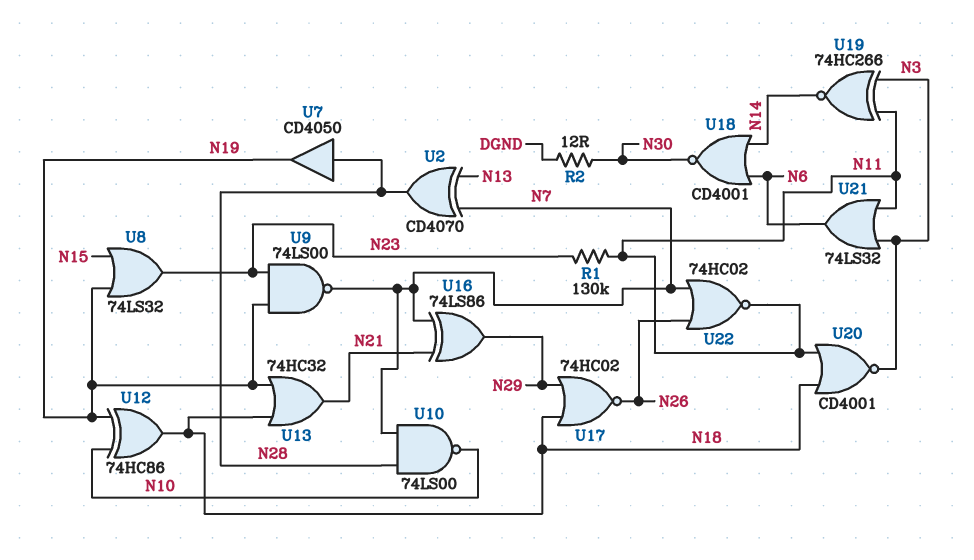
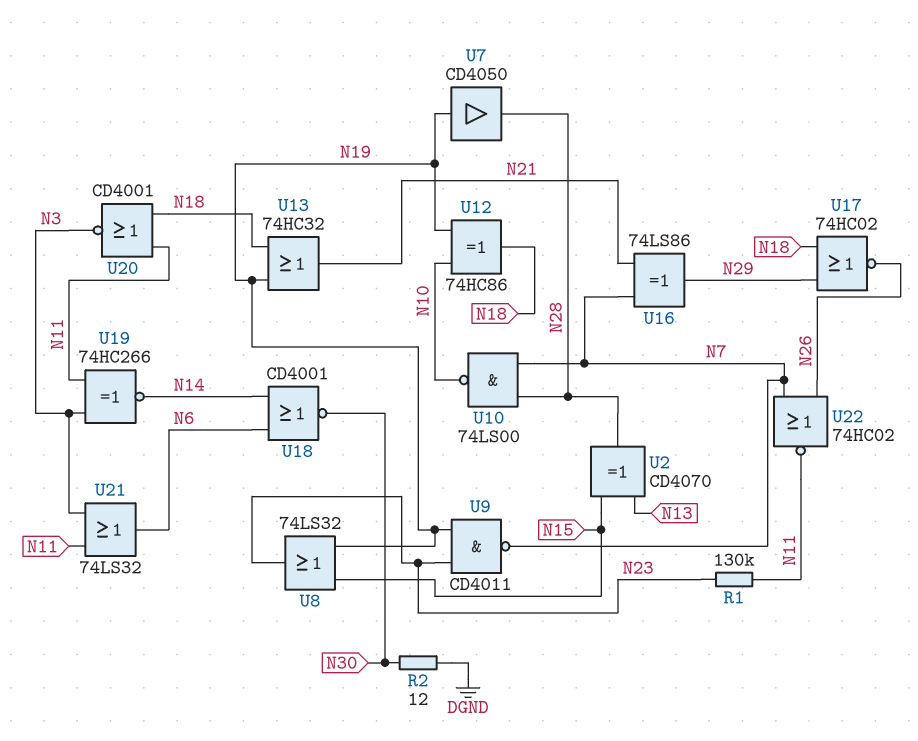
U2: XOR CD4070 (in N7, in N13, out N28) -> XOR CD4070 (in N13, in N15, out N28)
U7: buffer CD4050 (in N28, out N19) -> buffer CD4050 (in N19, out N28)
U9: NAND 74LS00 (in N19, in N23, out N7) -> NAND CD4011 (in N19, in N23, out N7)

